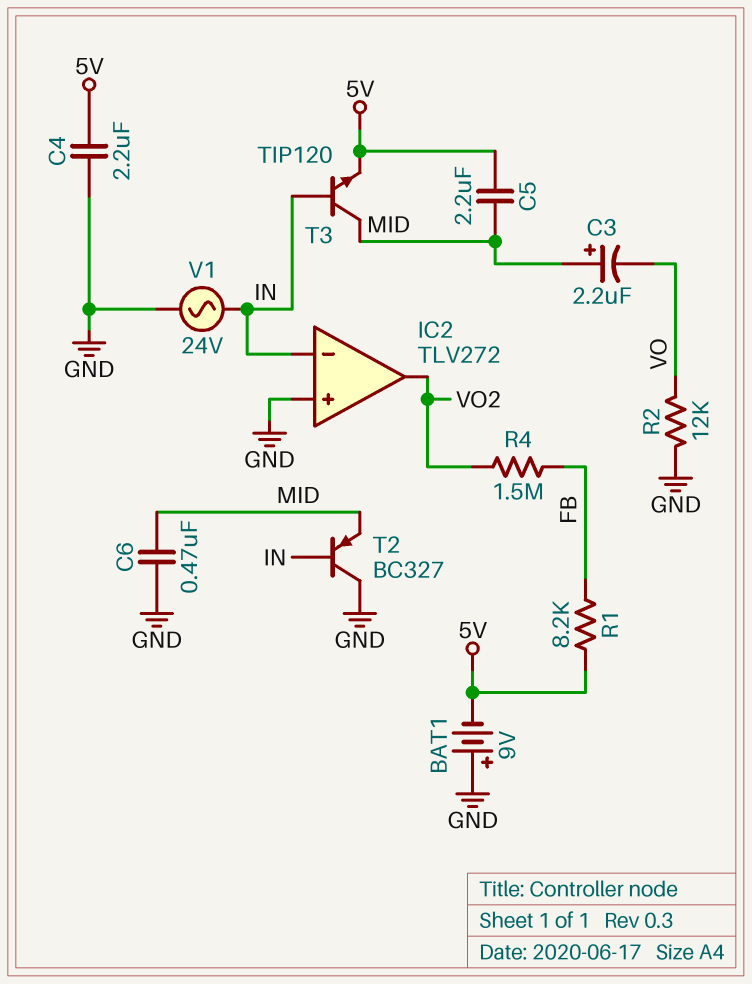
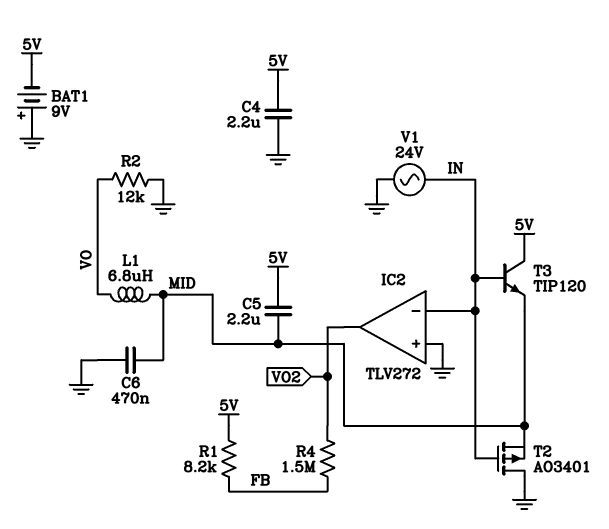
C3: 2.2uF (plus MID, minus VO) -> none
L1: none -> 6.8uH (MID, VO)
T2: PNP BC327 (B IN, C GND, E MID) -> PMOS AO3401 (G IN, D GND, S MID)
T3: NPN TIP120 (B IN, C MID, E 5V) -> NPN TIP120 (B IN, C 5V, E MID)

